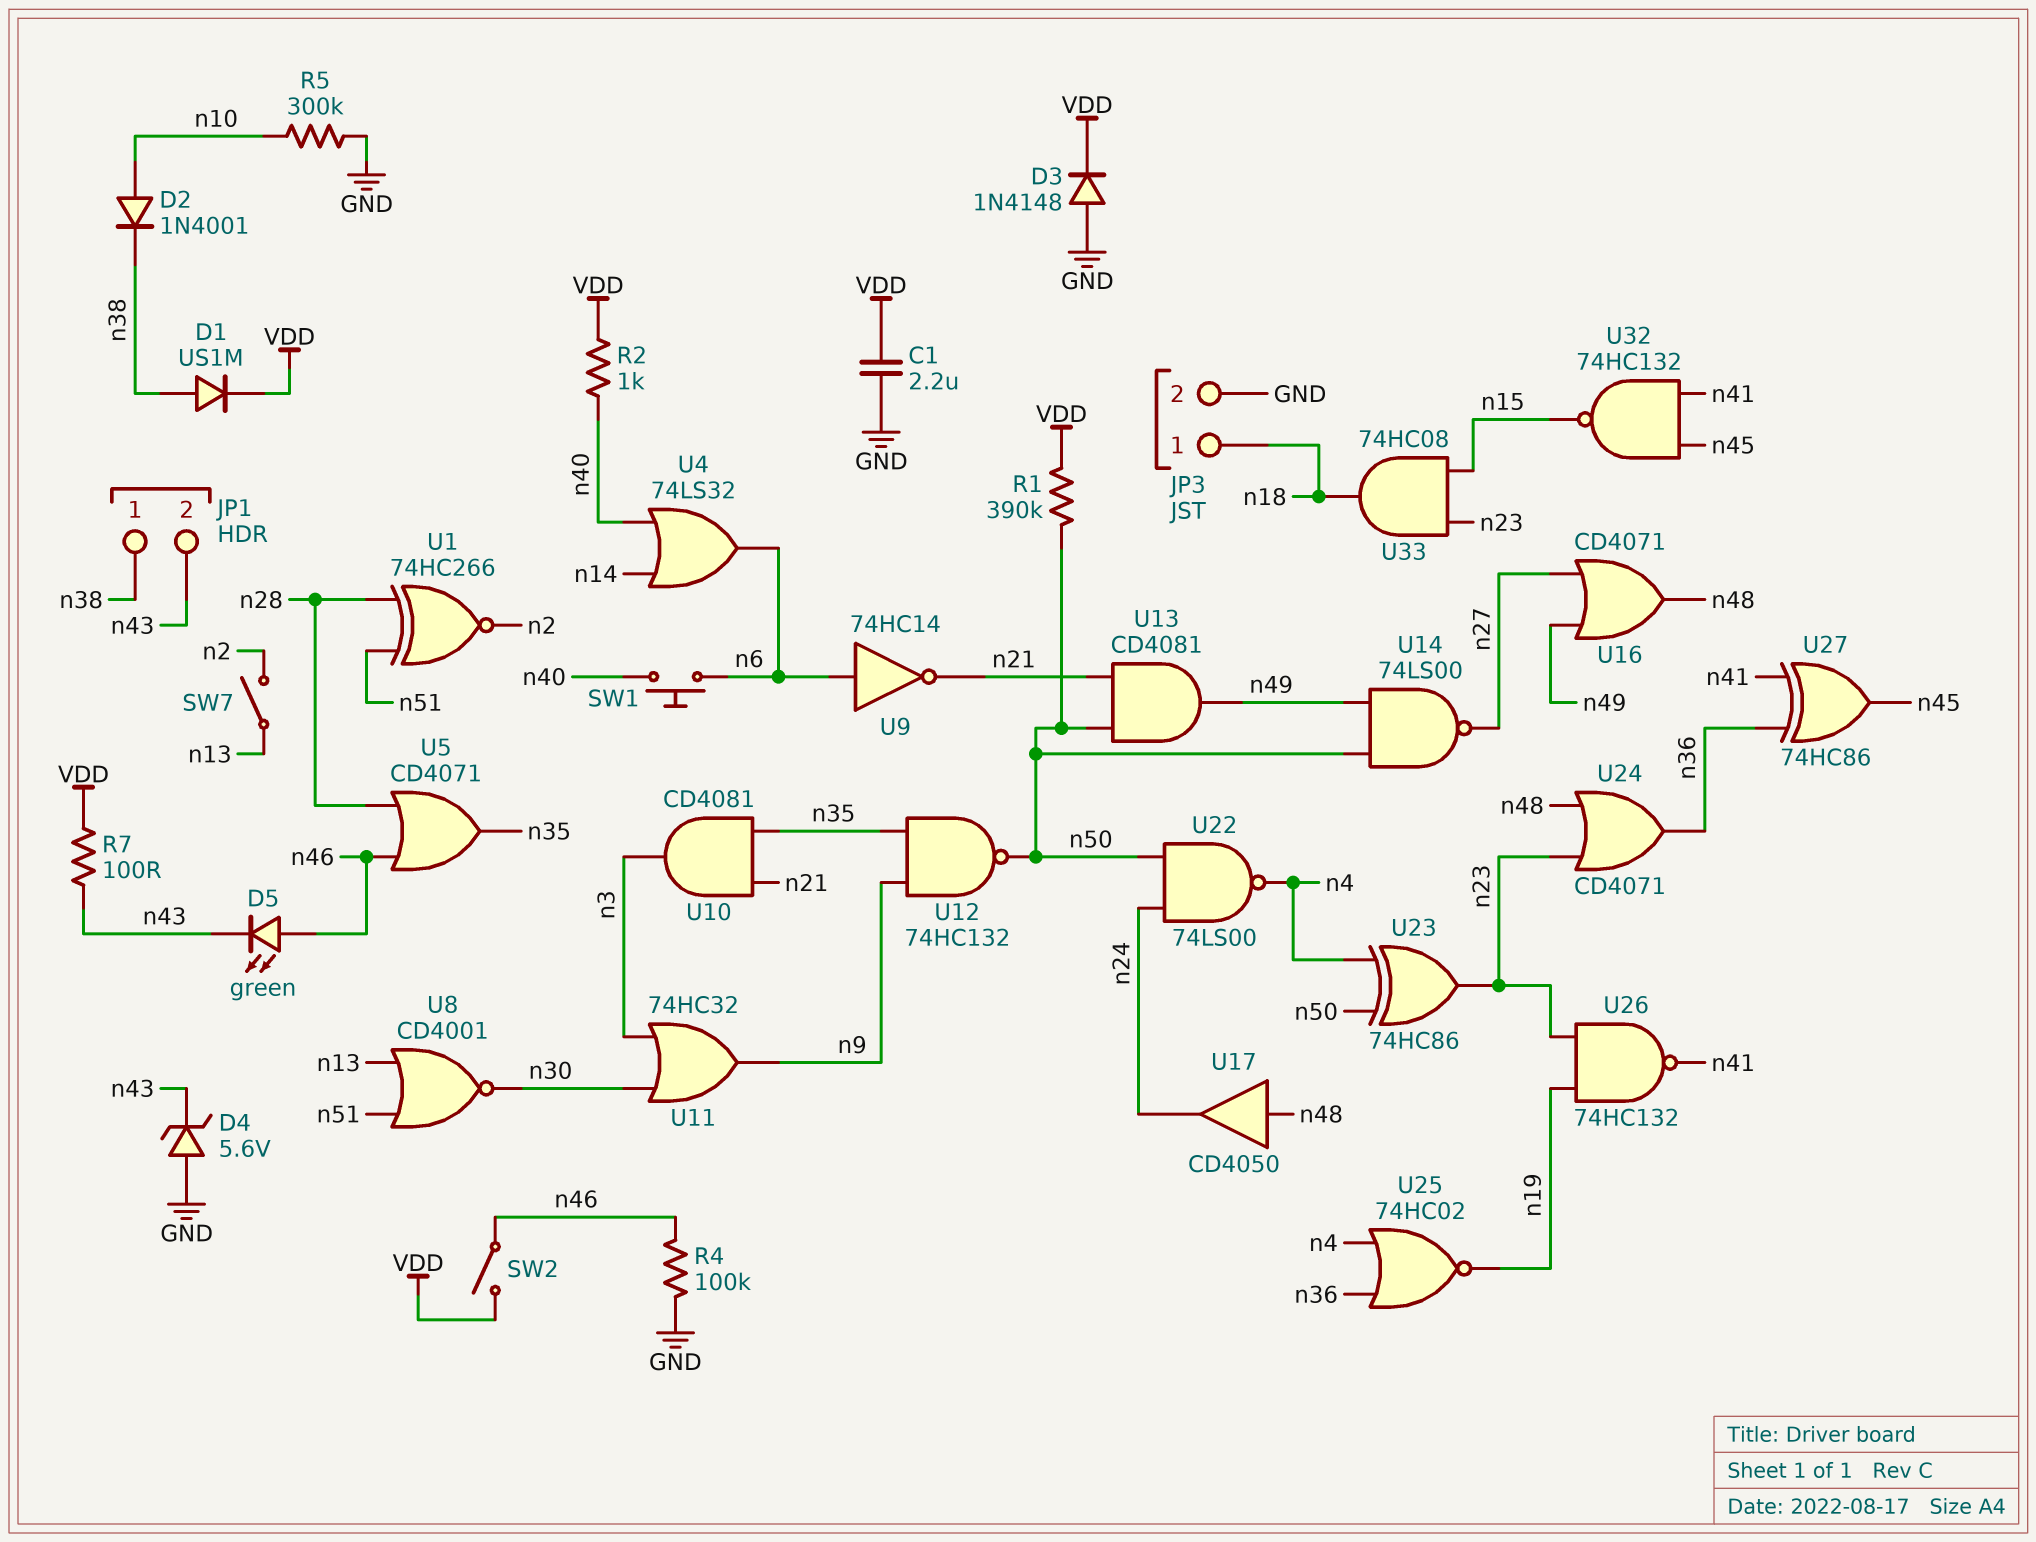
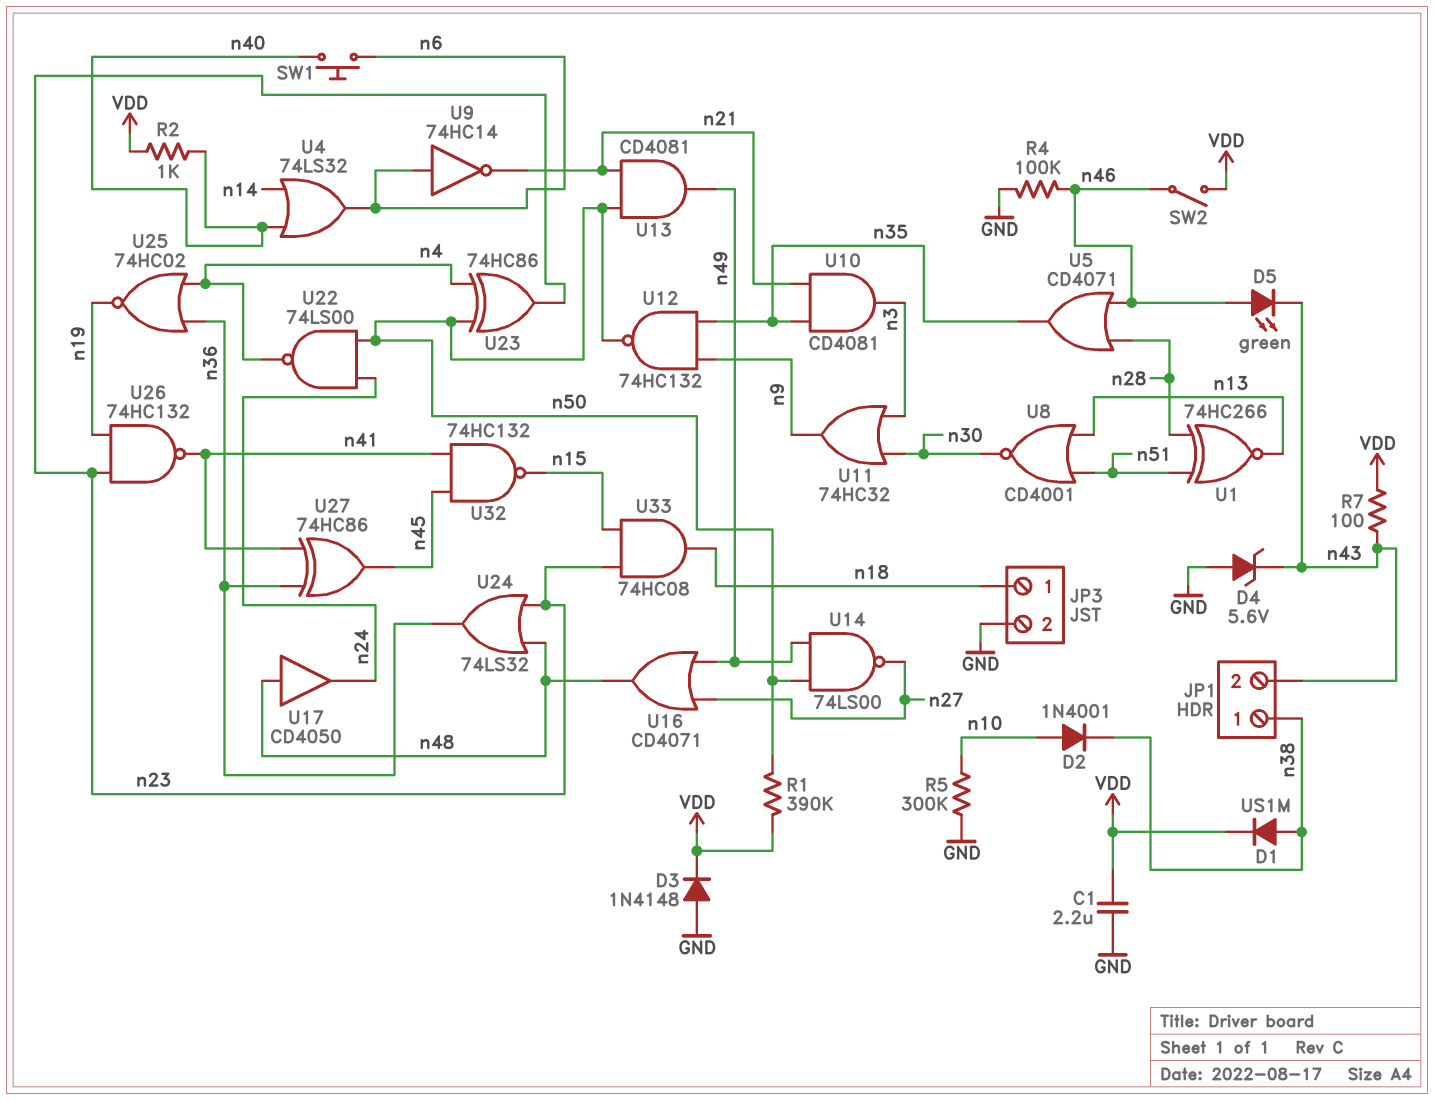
SW7: switch (n2, n13) -> none
U1: XNOR 74HC266 (in n28, in n51, out n2) -> XNOR 74HC266 (in n28, in n51, out n13)
U24: OR CD4071 (in n23, in n48, out n36) -> OR 74LS32 (in n23, in n48, out n36)

